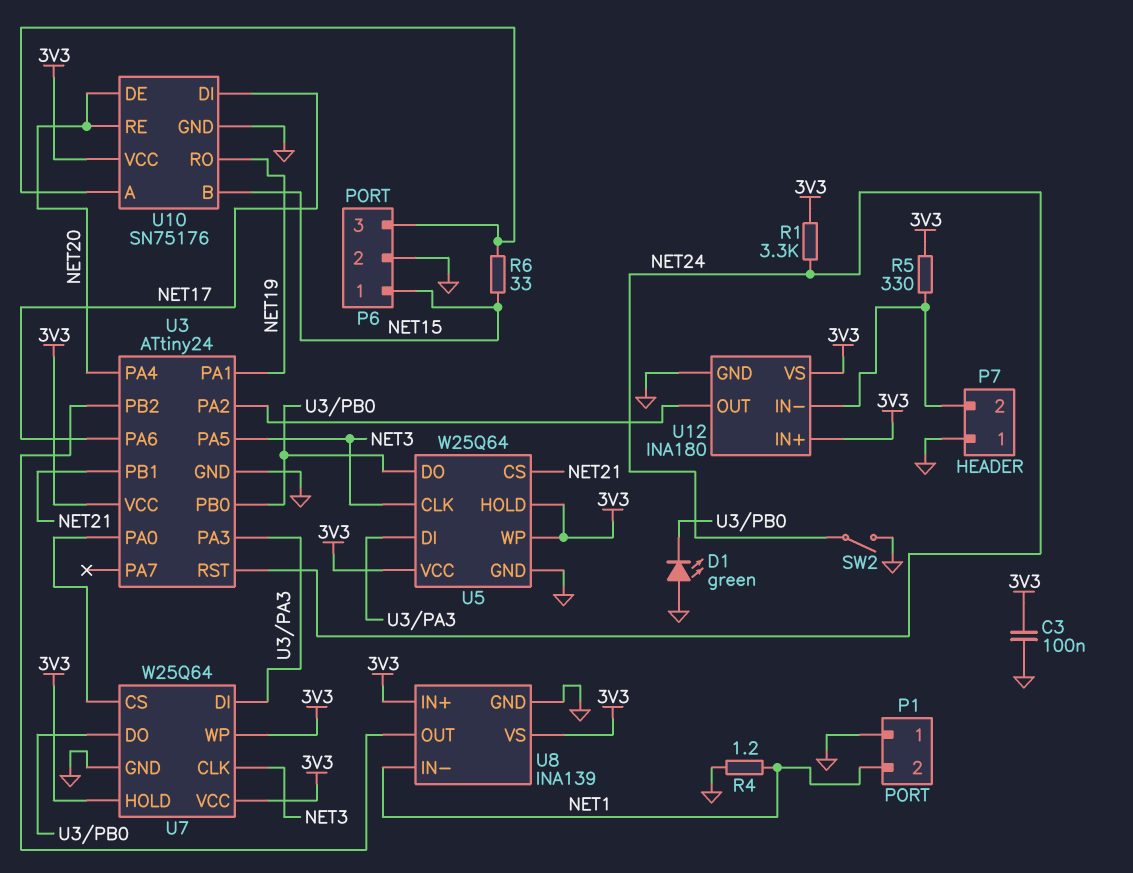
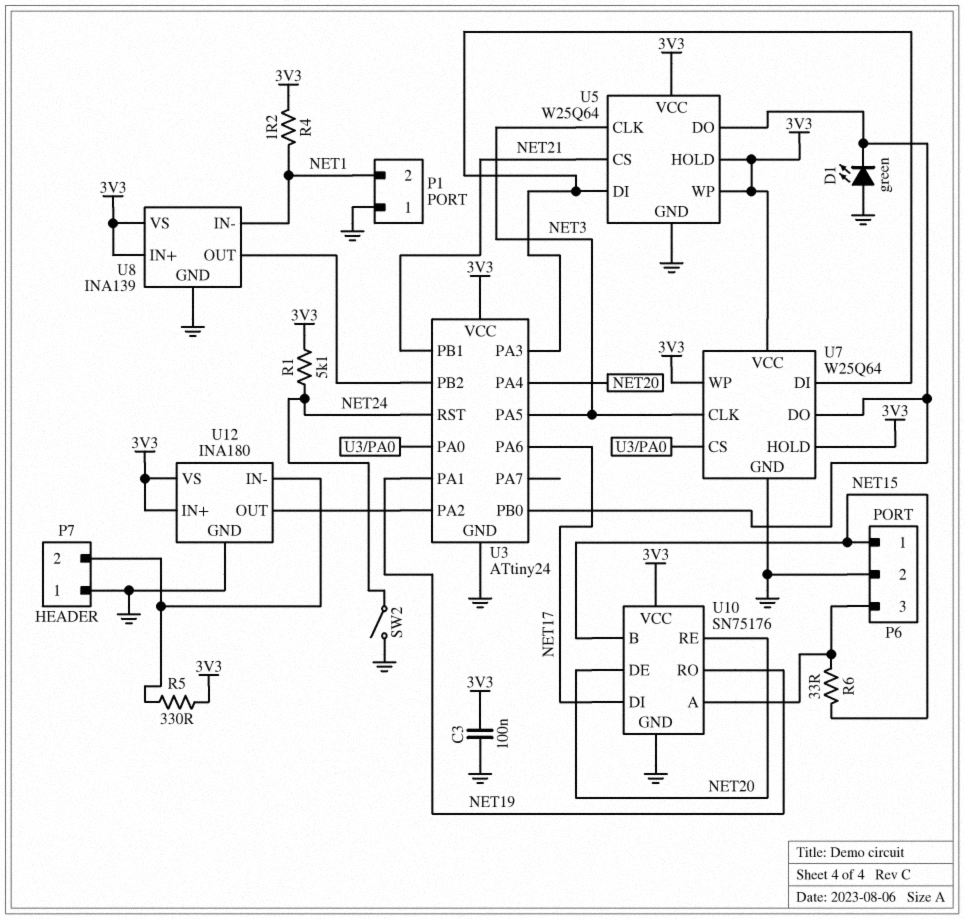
R1: 3.3k (3V3, NET24) -> 5.1k (3V3, NET24)
R4: 1.2 (GND, NET1) -> 1.2 (3V3, NET1)

